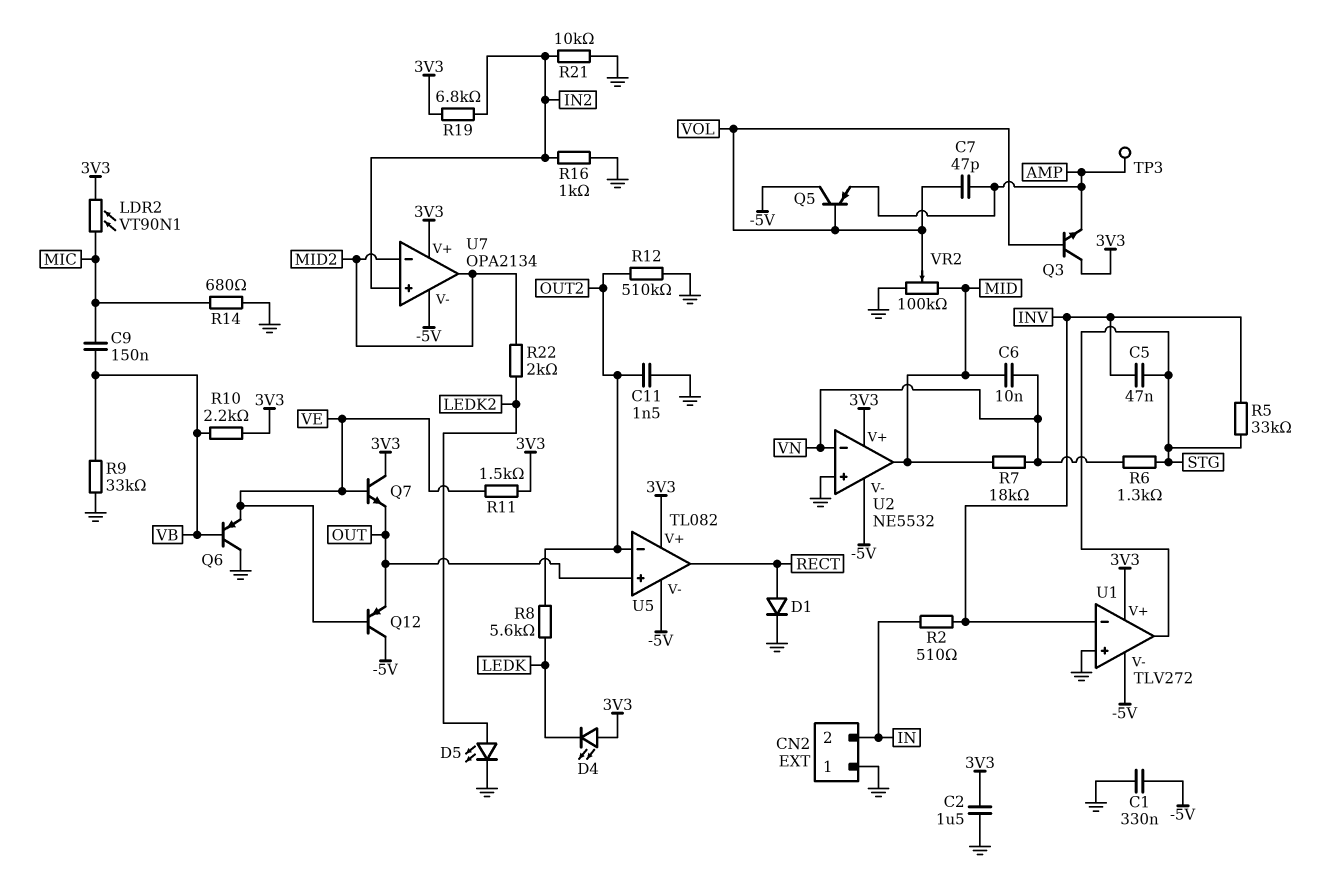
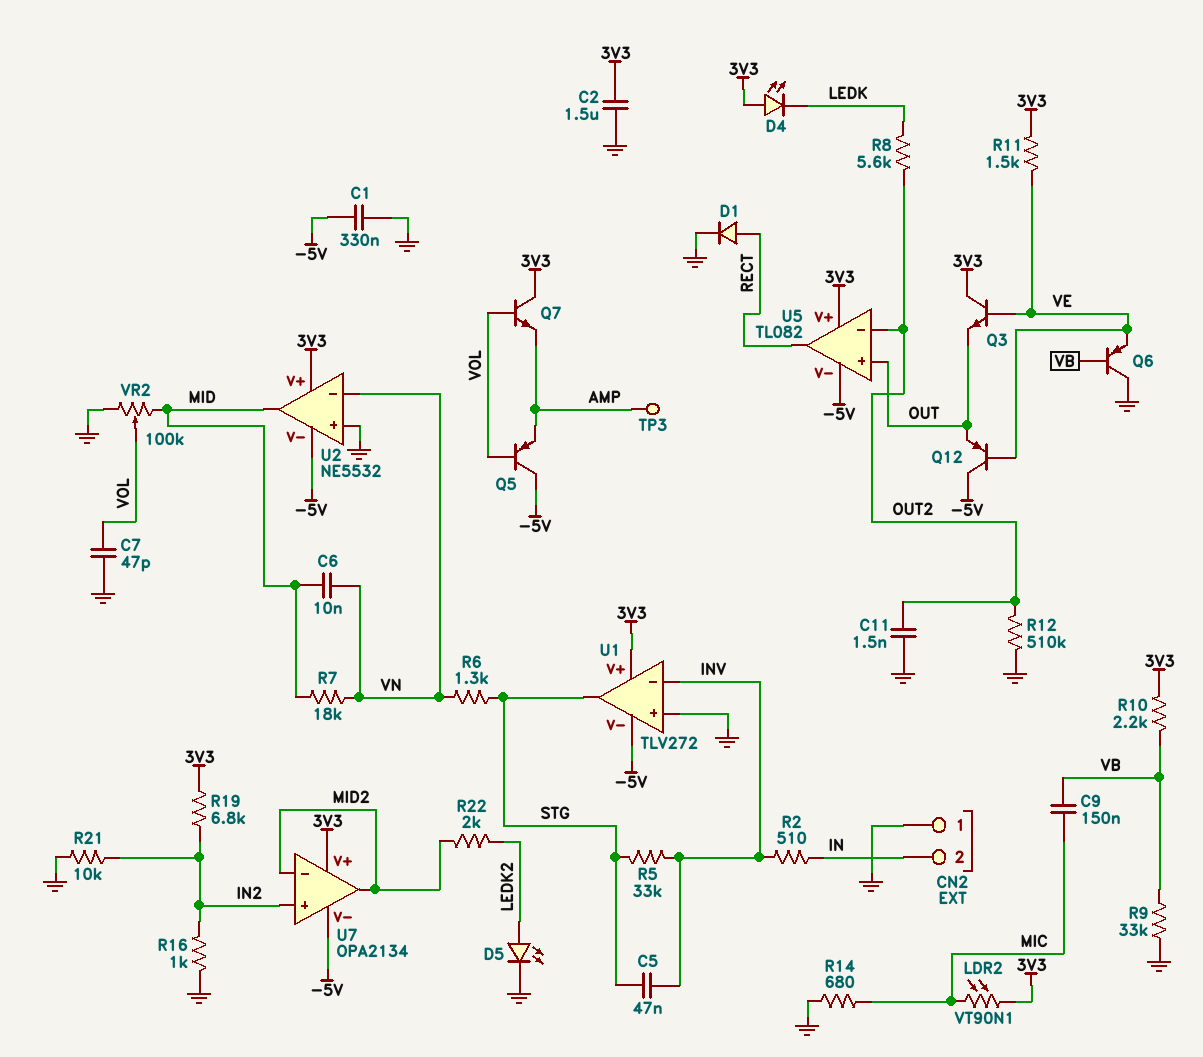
C7: 47pF (AMP, VOL) -> 47pF (GND, VOL)
Q3: NPN (B VOL, C 3V3, E AMP) -> NPN (B VE, C 3V3, E OUT)
Q7: NPN (B VE, C 3V3, E OUT) -> NPN (B VOL, C 3V3, E AMP)

